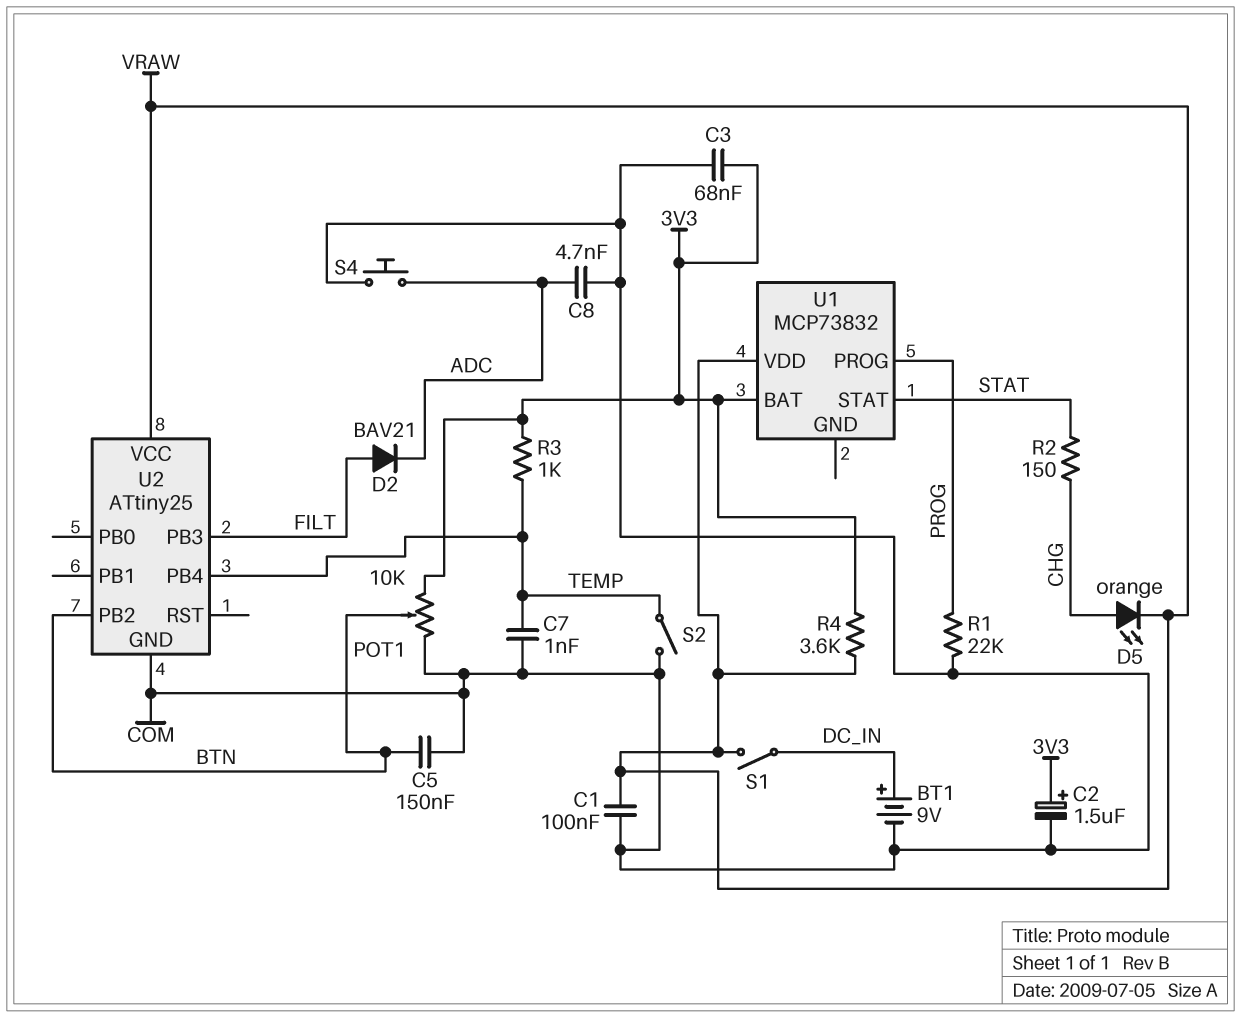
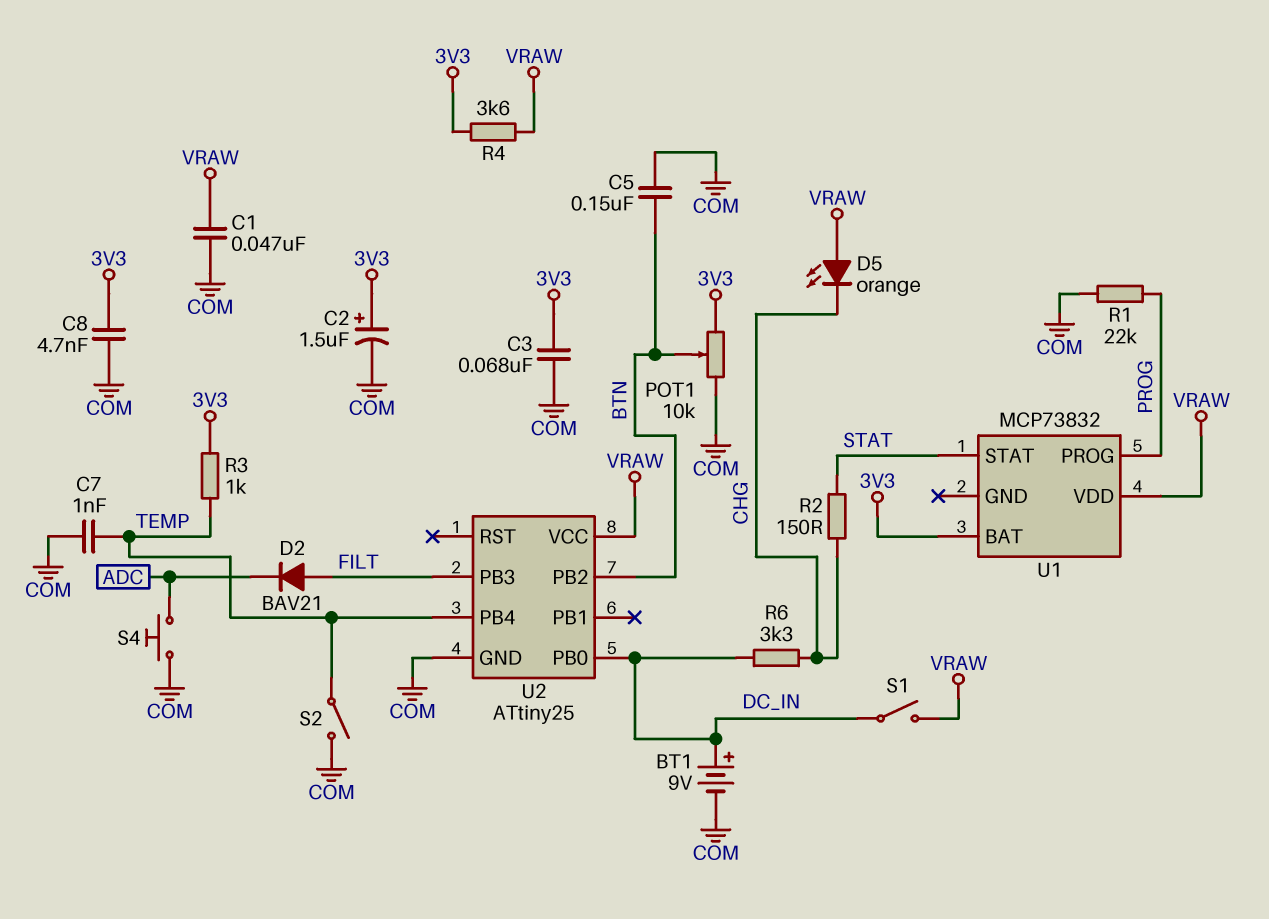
C1: 100nF (COM, VRAW) -> 47nF (COM, VRAW)
C8: 4.7nF (ADC, COM) -> 4.7nF (3V3, COM)
D5: LED orange (A CHG, K VRAW) -> LED orange (A VRAW, K CHG)
R6: none -> 3.3k (CHG, DC_IN)
U2 pin PB0: none -> DC_IN

